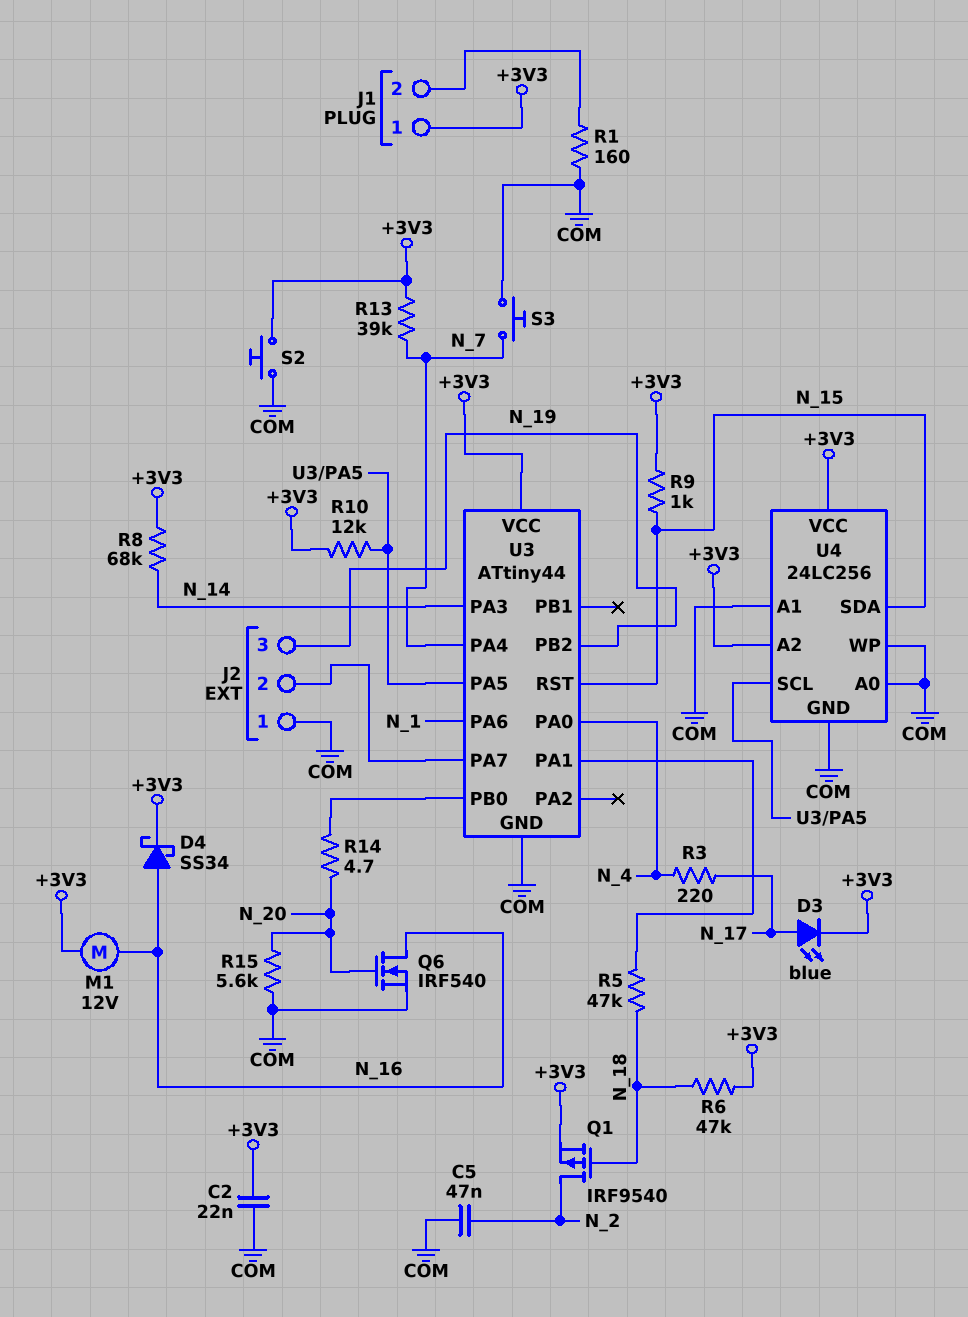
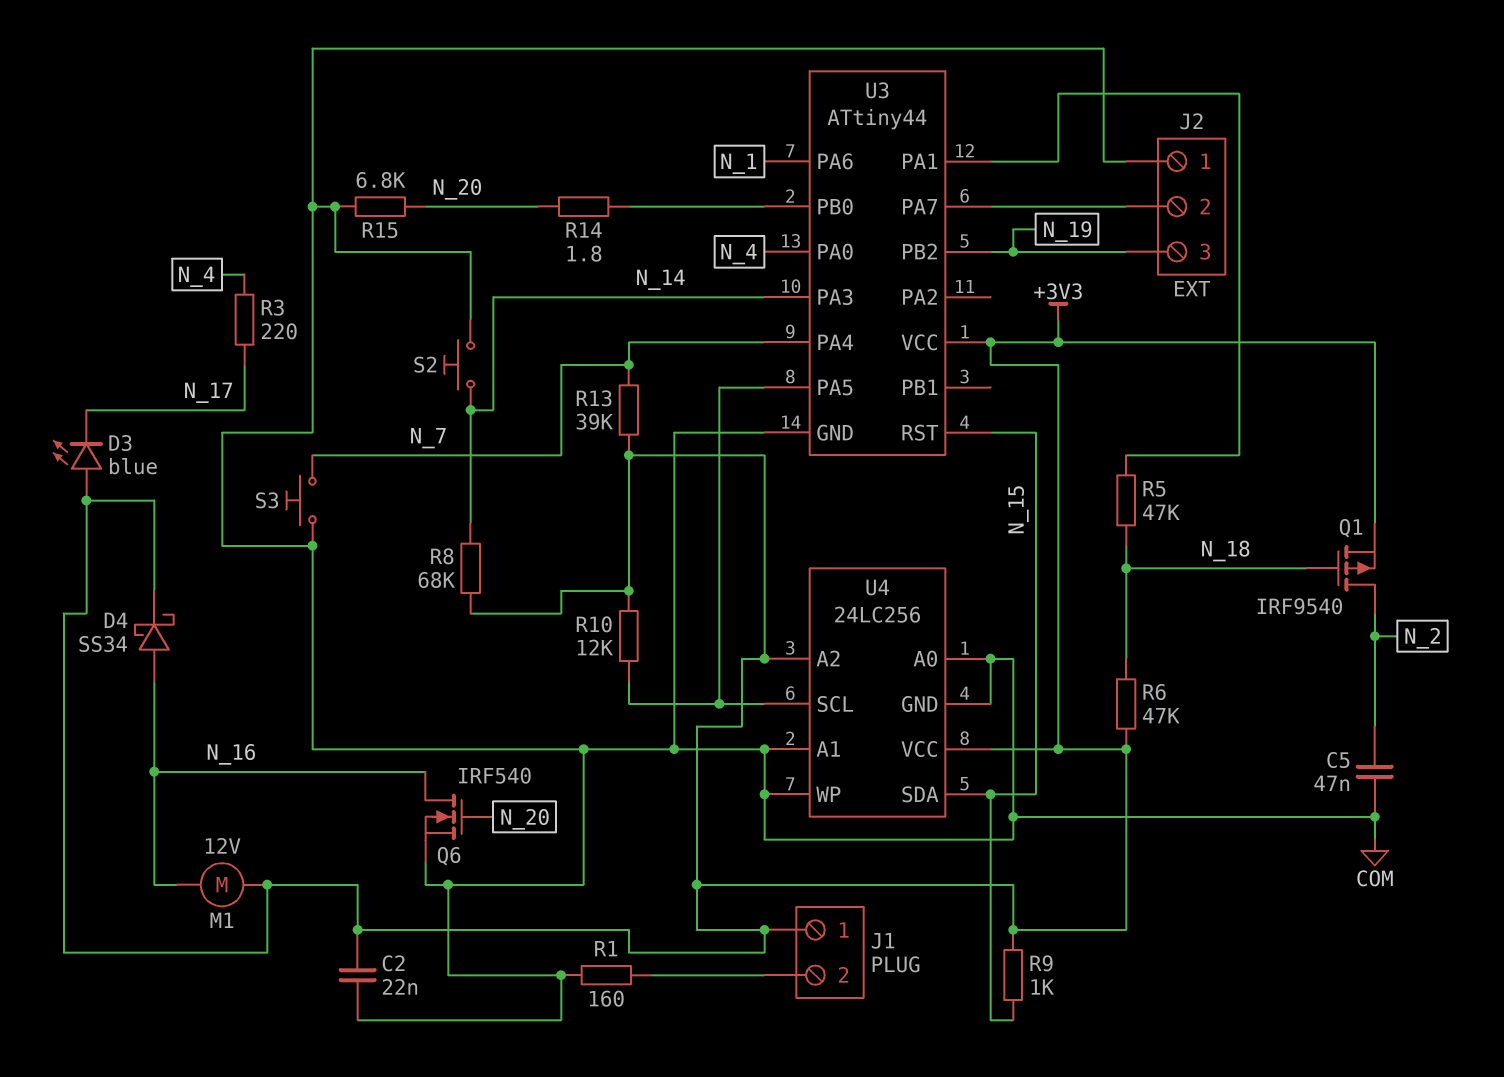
D3: LED blue (A N_17, K +3V3) -> LED blue (A +3V3, K N_17)
R14: 4.7 (N_20, U3/PB0) -> 1.8 (N_20, U3/PB0)
R15: 5.6k (COM, N_20) -> 6.8k (COM, N_20)
S2: button (+3V3, COM) -> button (COM, N_14)

